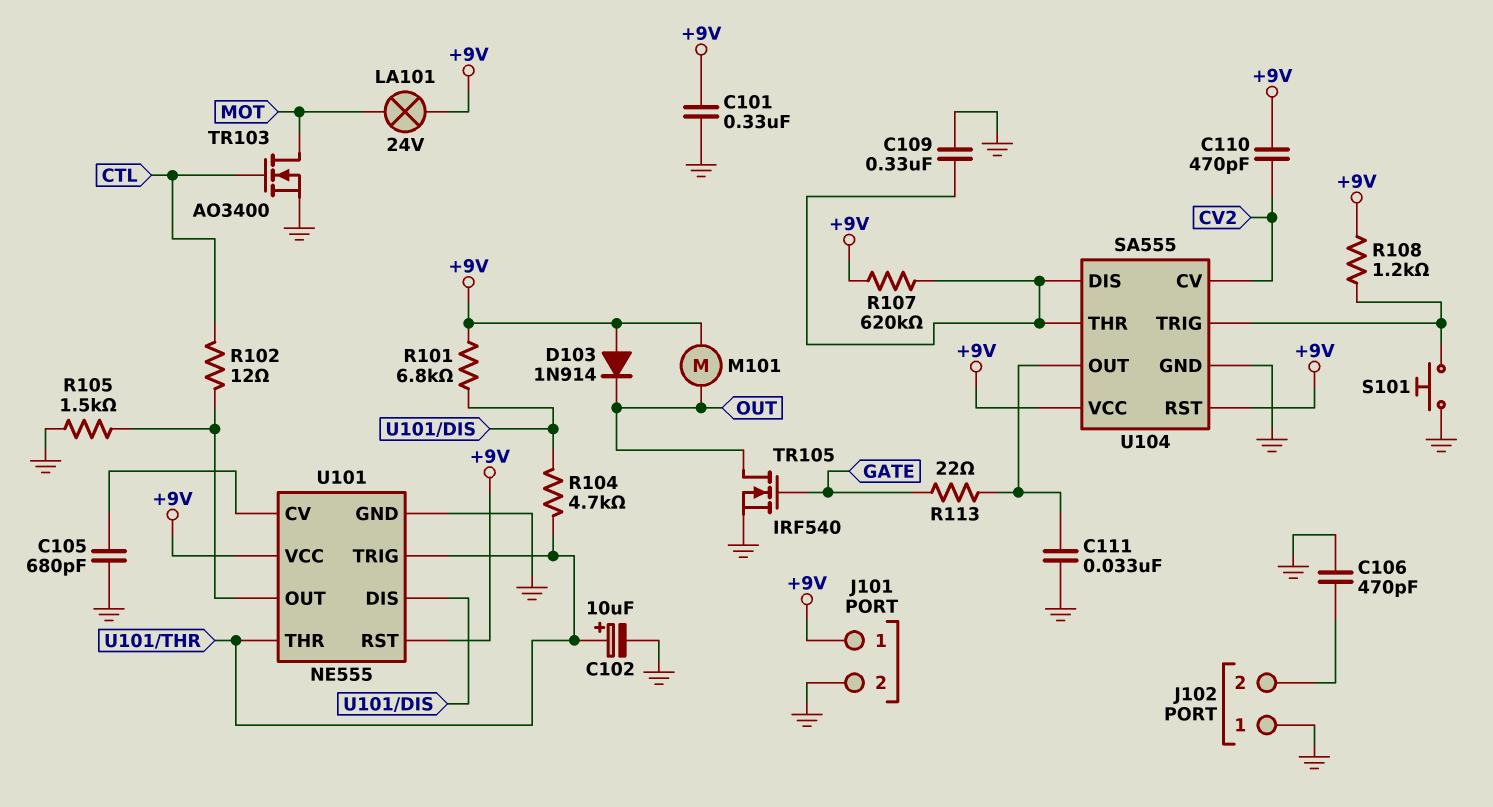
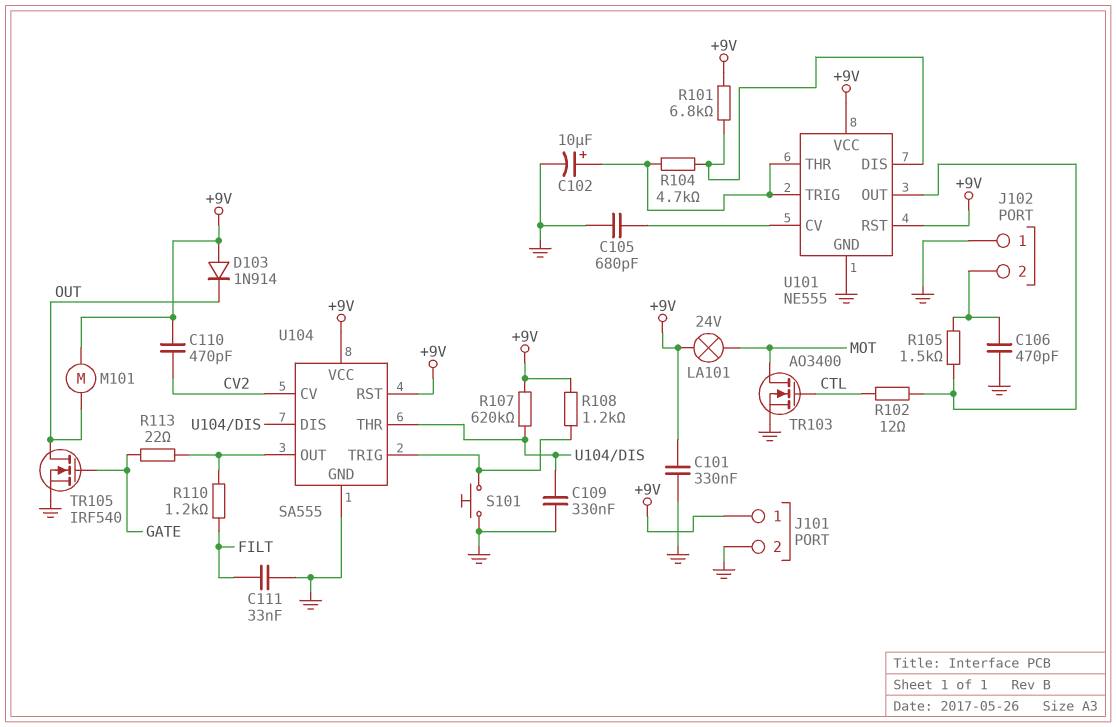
C111: 33nF (GND, U104/OUT) -> 33nF (FILT, GND)
R105: 1.5k (GND, U101/OUT) -> 1.5k (J102/2, U101/OUT)
R110: none -> 1.2k (FILT, U104/OUT)

